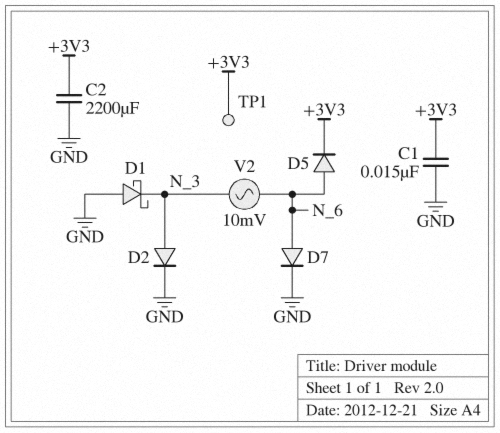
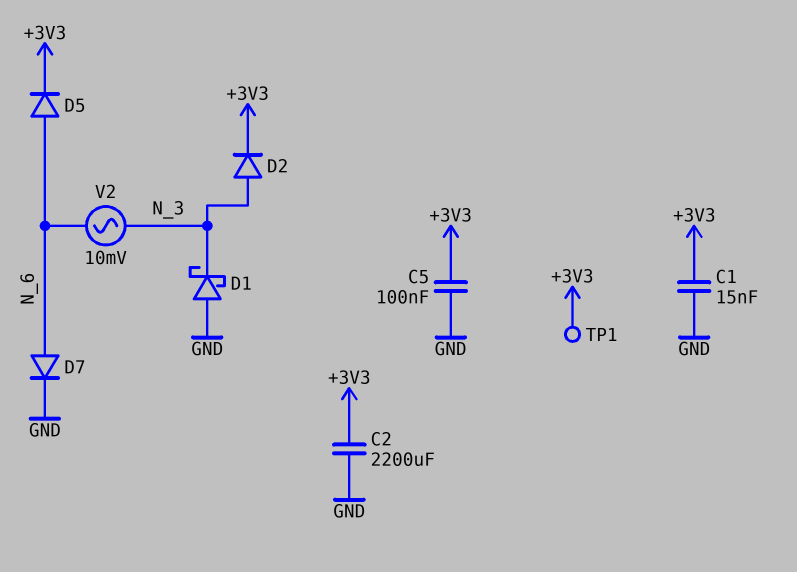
C5: none -> 100nF (+3V3, GND)
D2: diode (A N_3, K GND) -> diode (A N_3, K +3V3)

